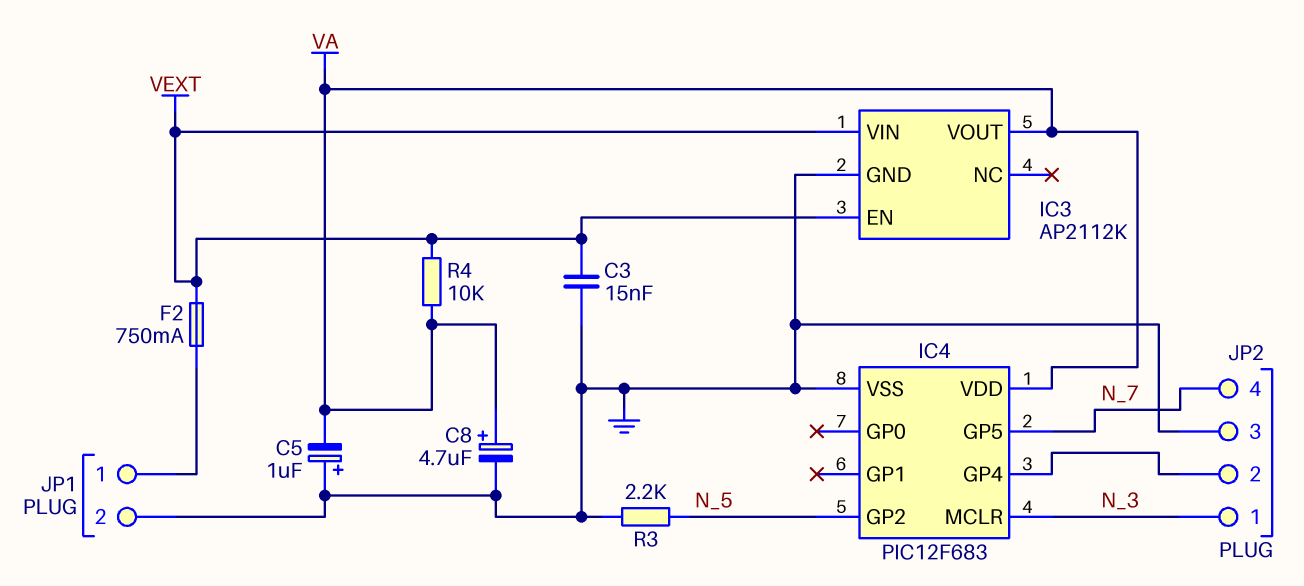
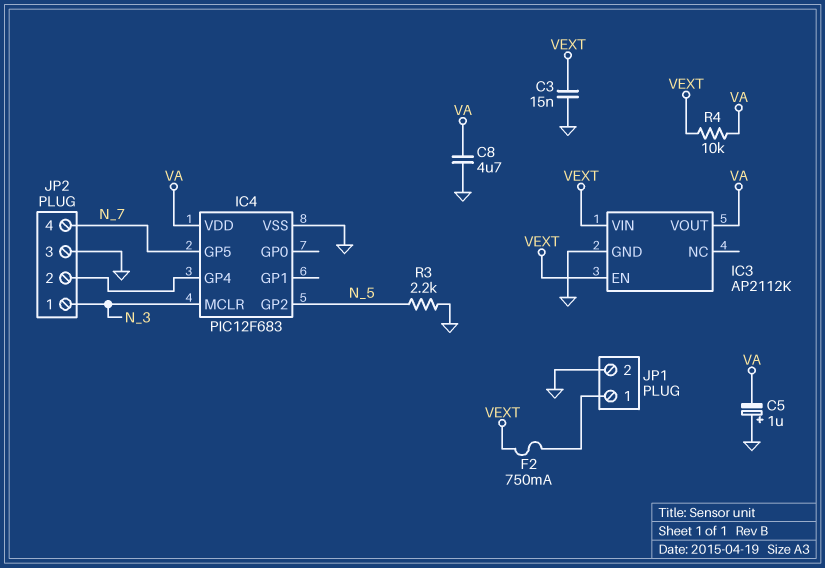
C8: 4.7uF (plus VA, minus GND) -> 4.7uF (GND, VA)

